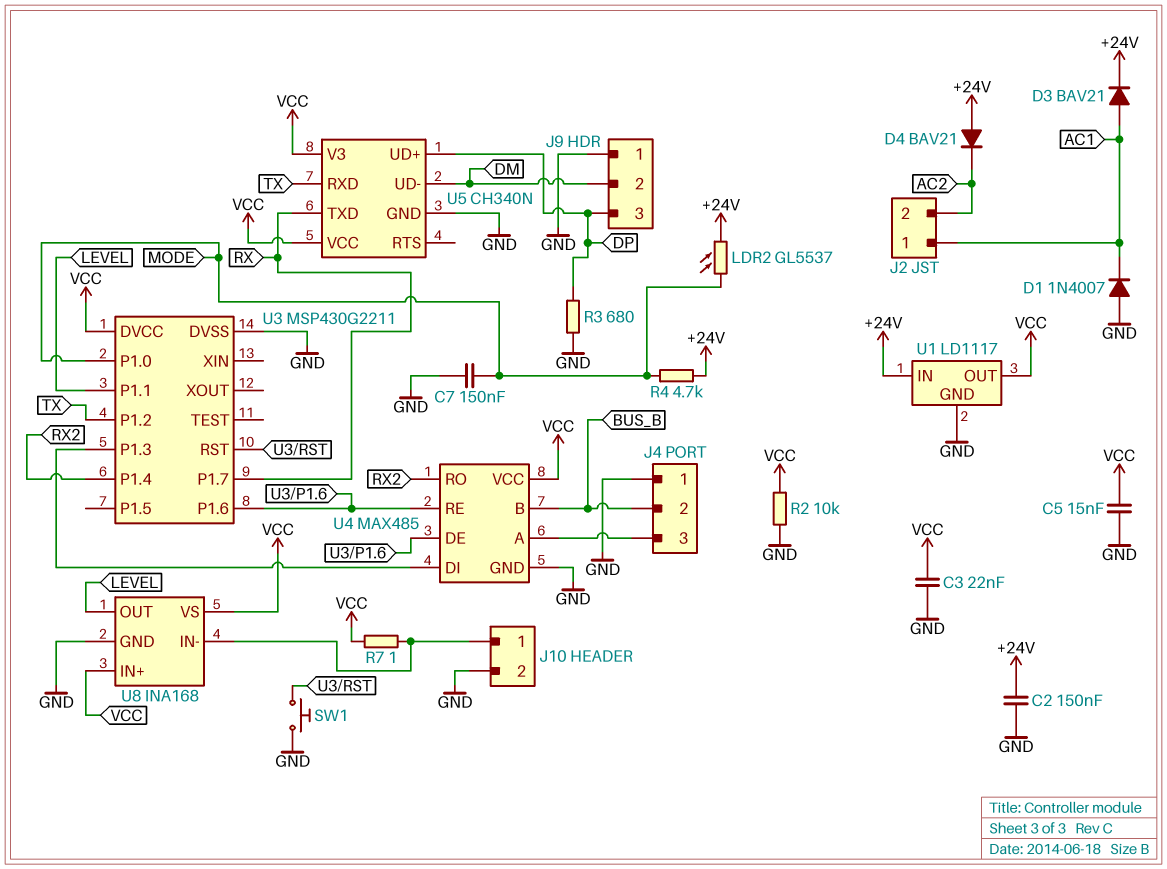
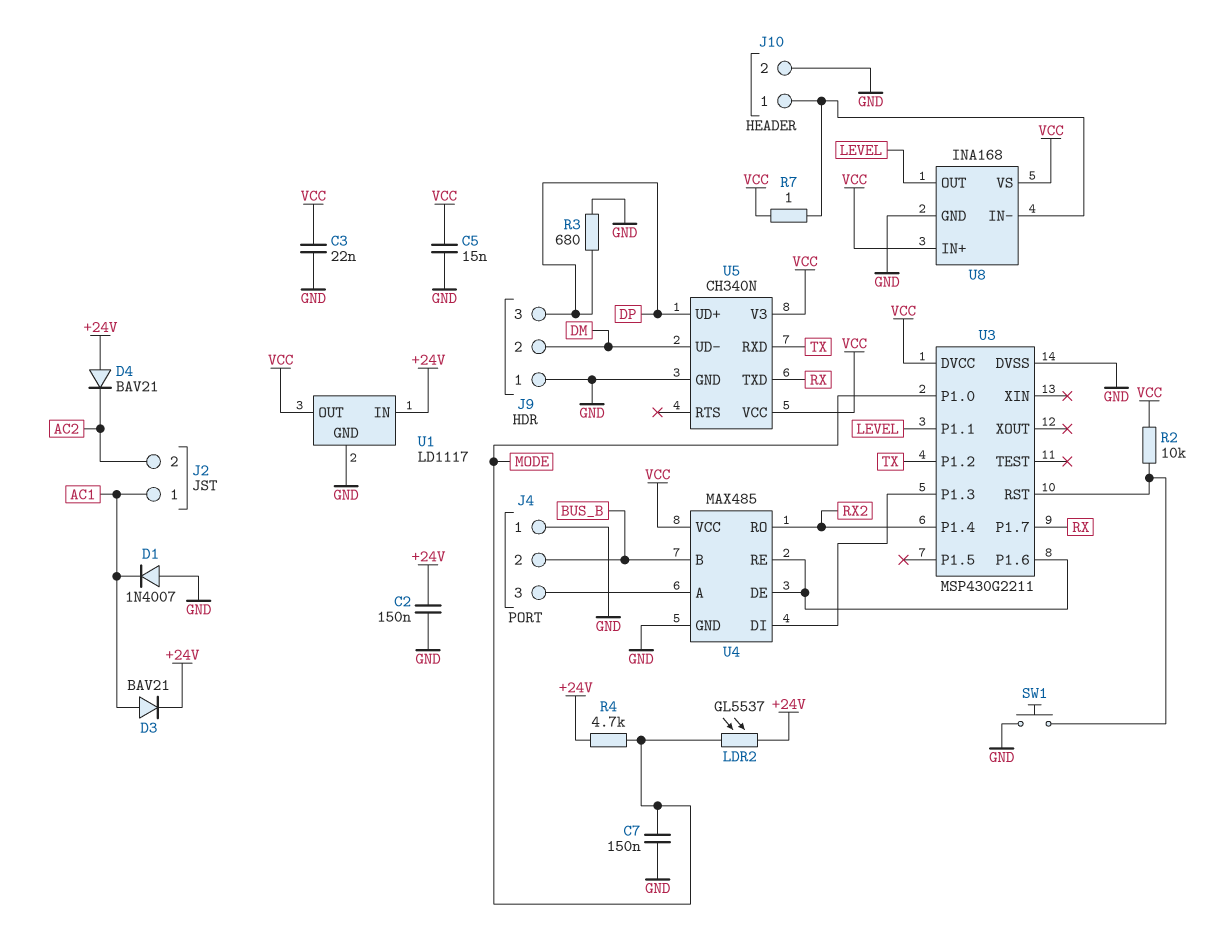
R2: 10k (GND, VCC) -> 10k (U3/RST, VCC)

